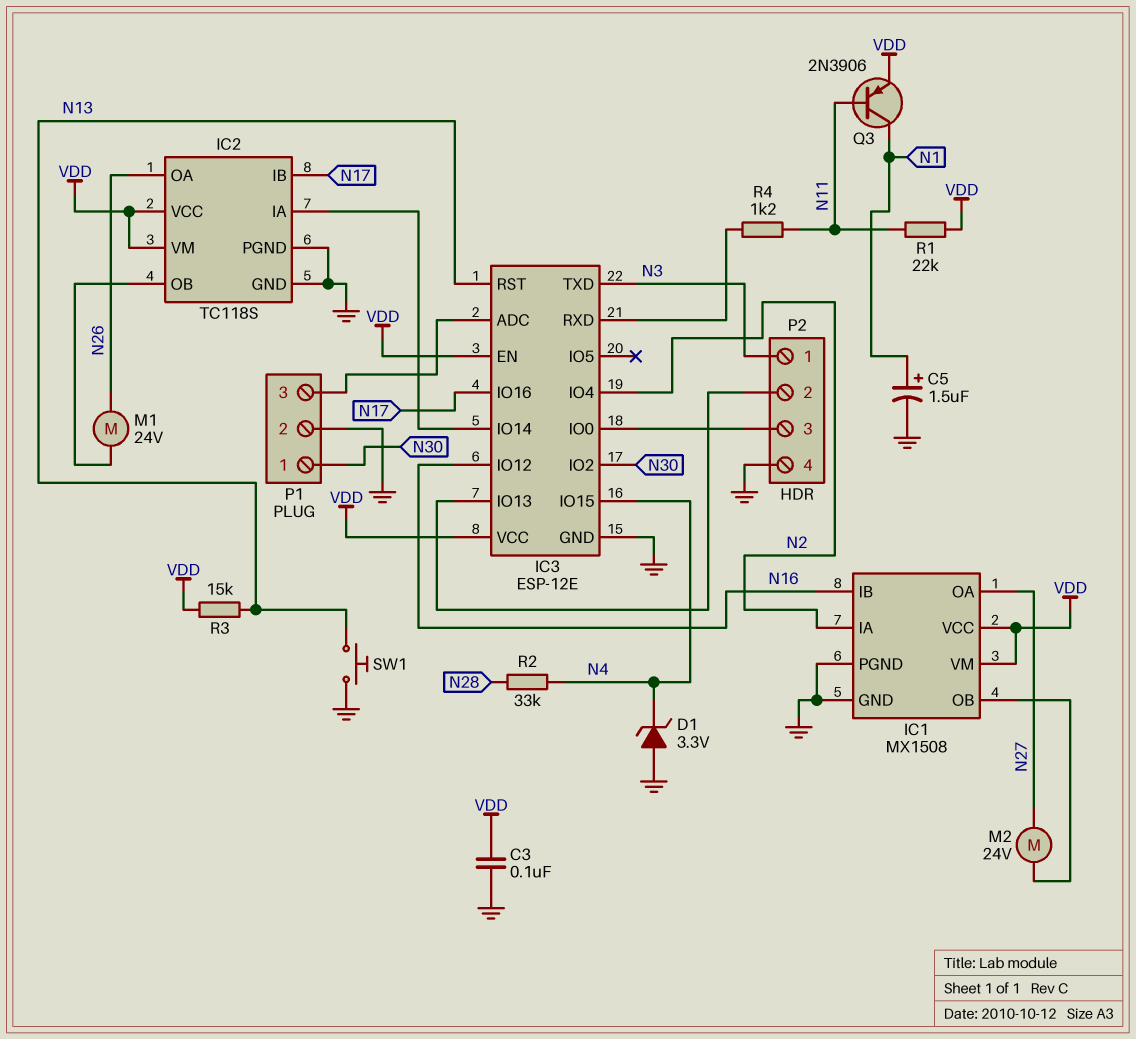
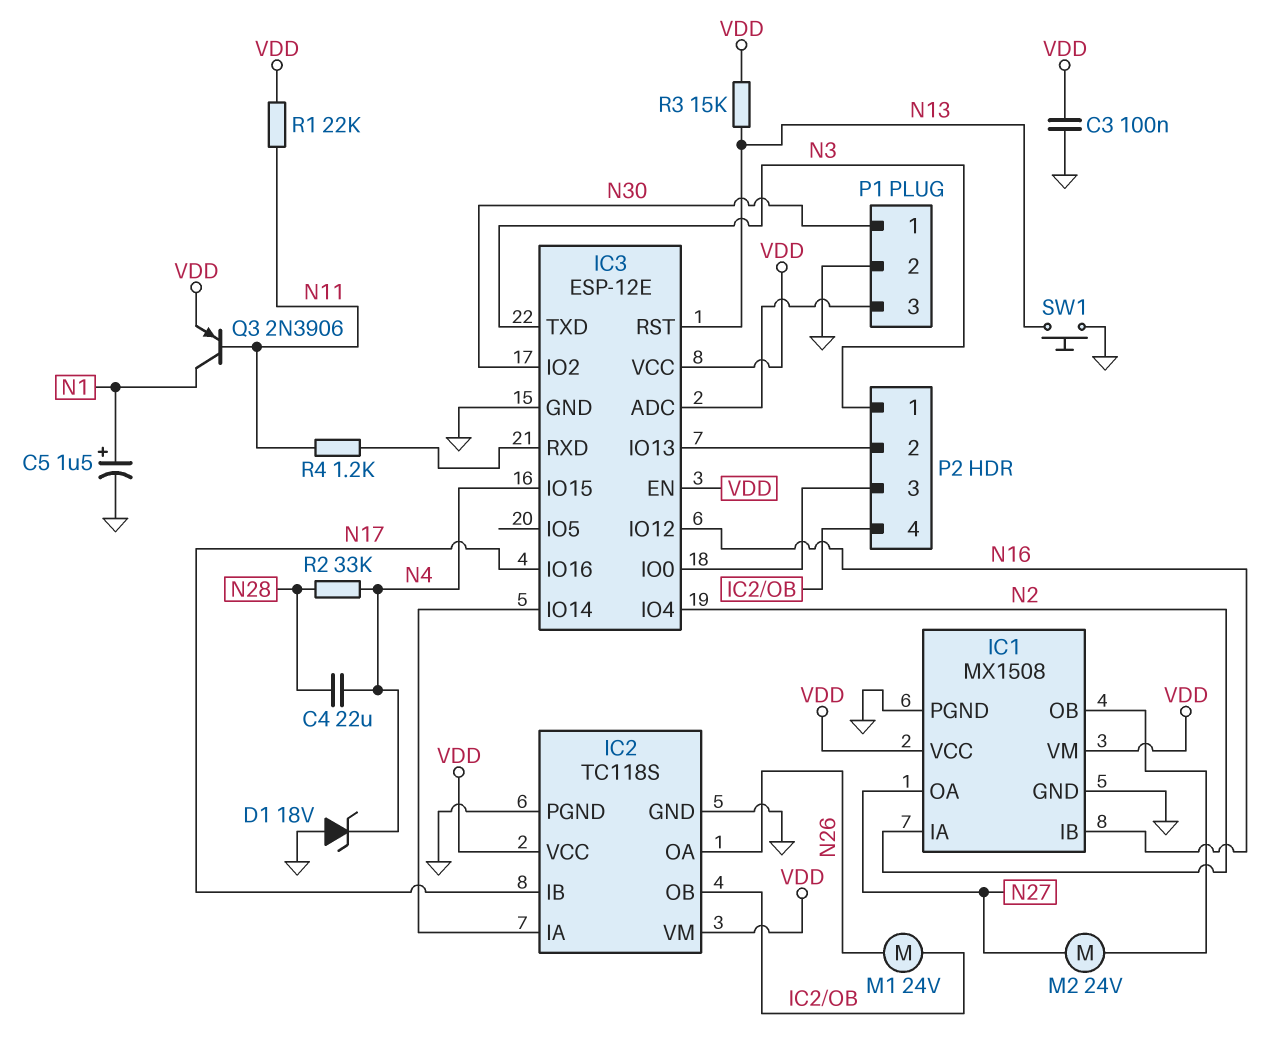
C4: none -> 22uF (N4, N28)
D1: zener 3.3V (A GND, K N4) -> zener 18V (A GND, K N4)
P2 pin 4: GND -> IC2/OB

